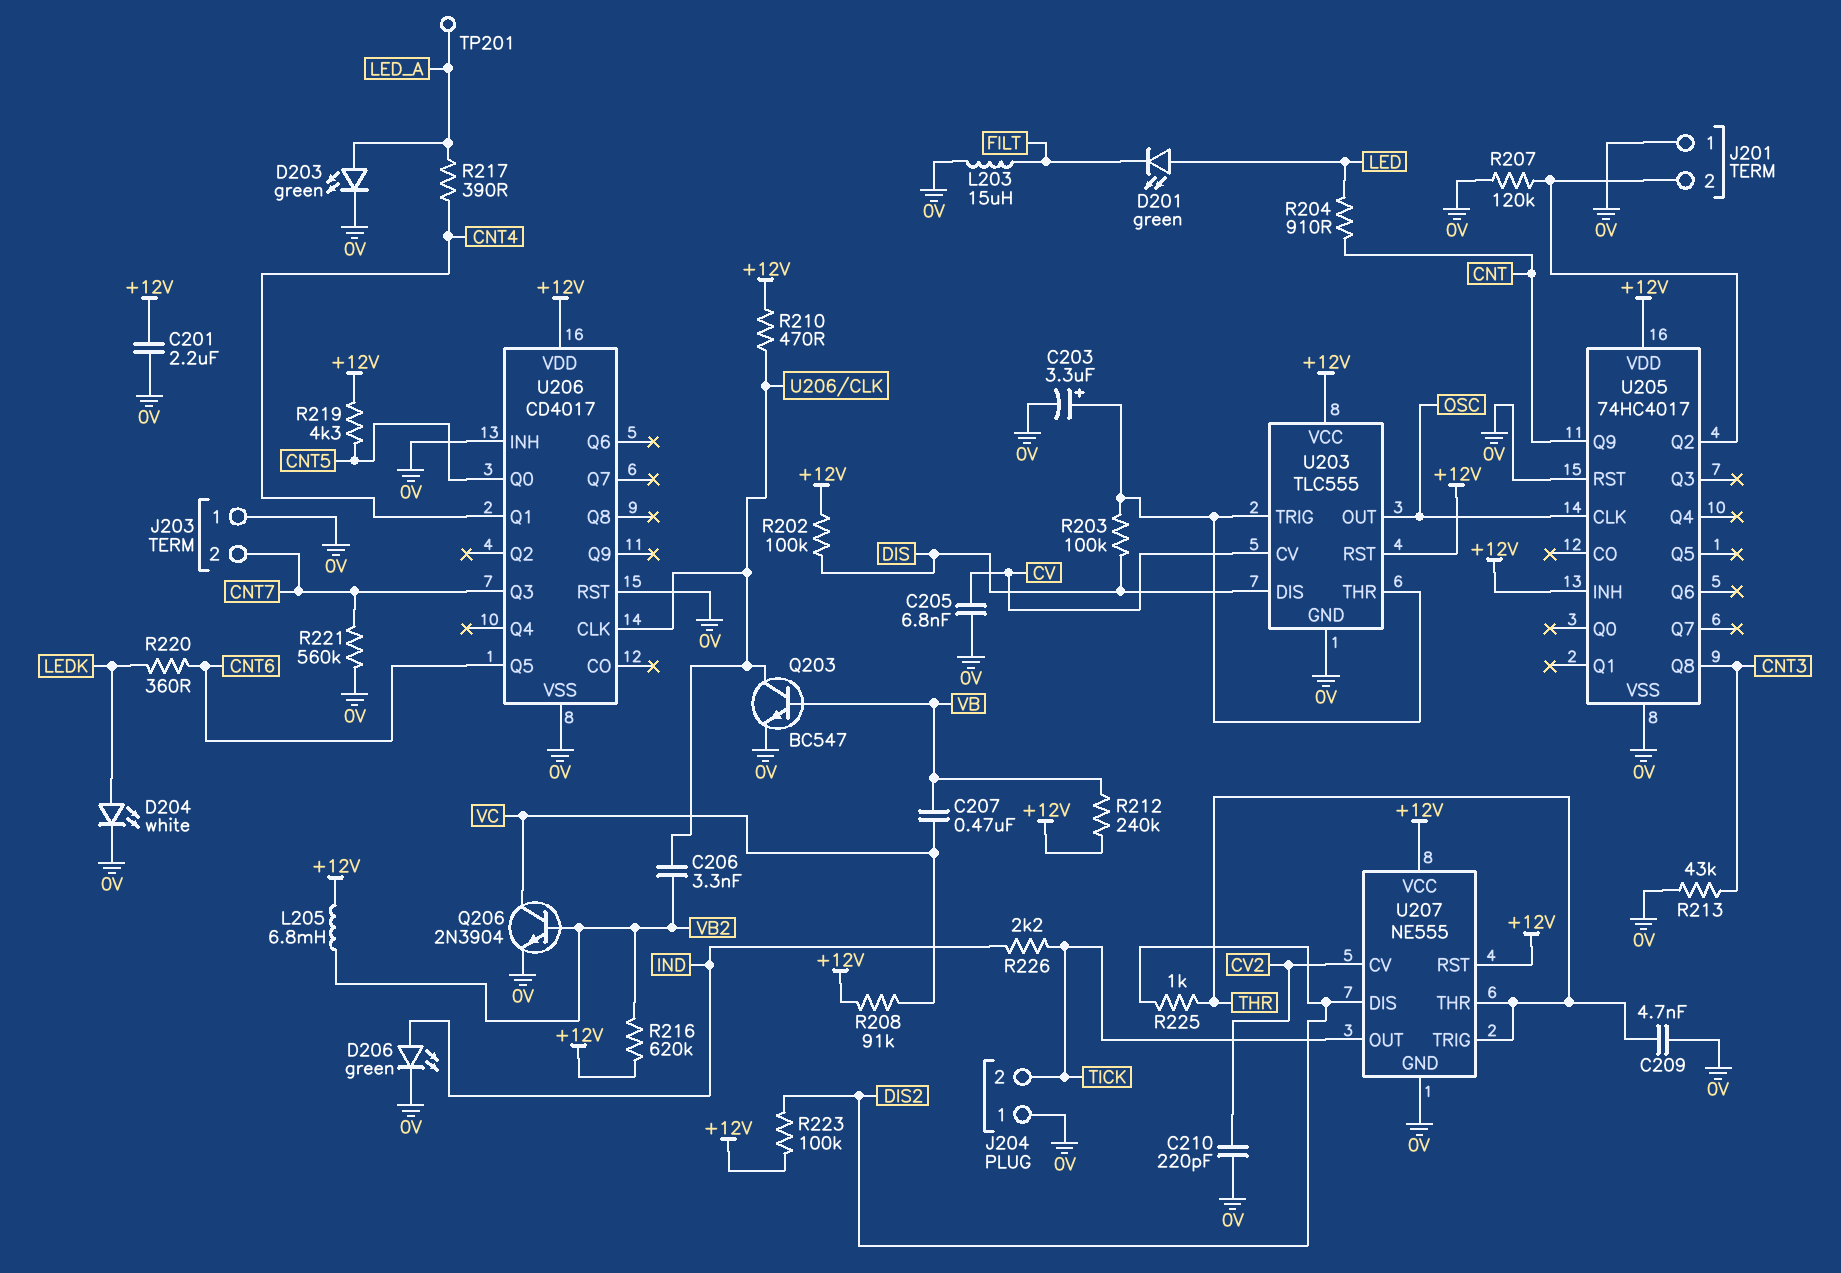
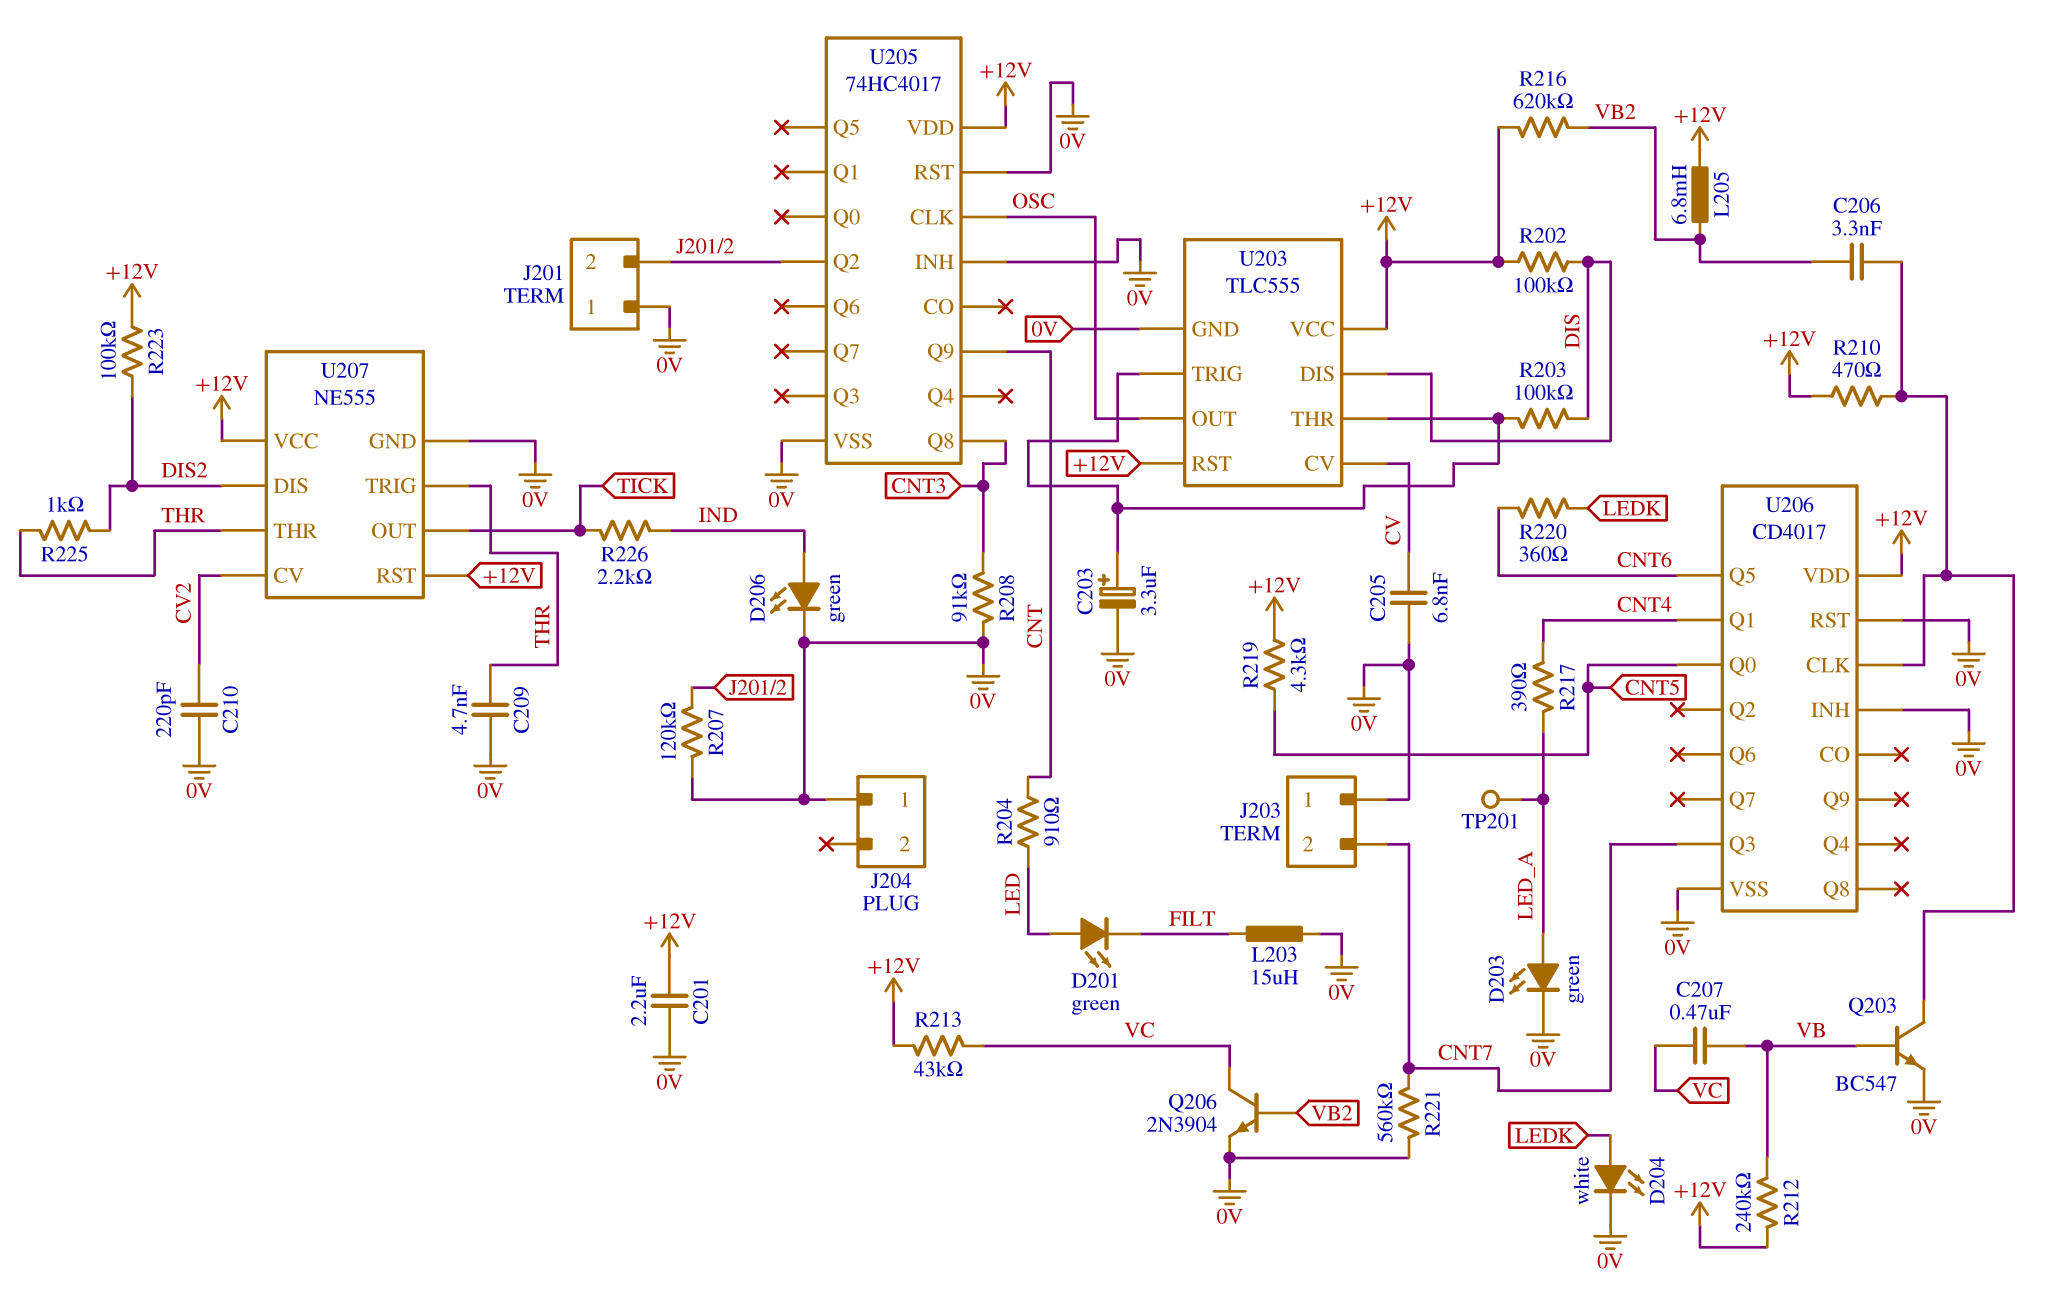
J204 pin 2: TICK -> none
R208: 91k (+12V, VC) -> 91k (0V, CNT3)
R213: 43k (0V, CNT3) -> 43k (+12V, VC)
U205 pin INH: +12V -> 0V

